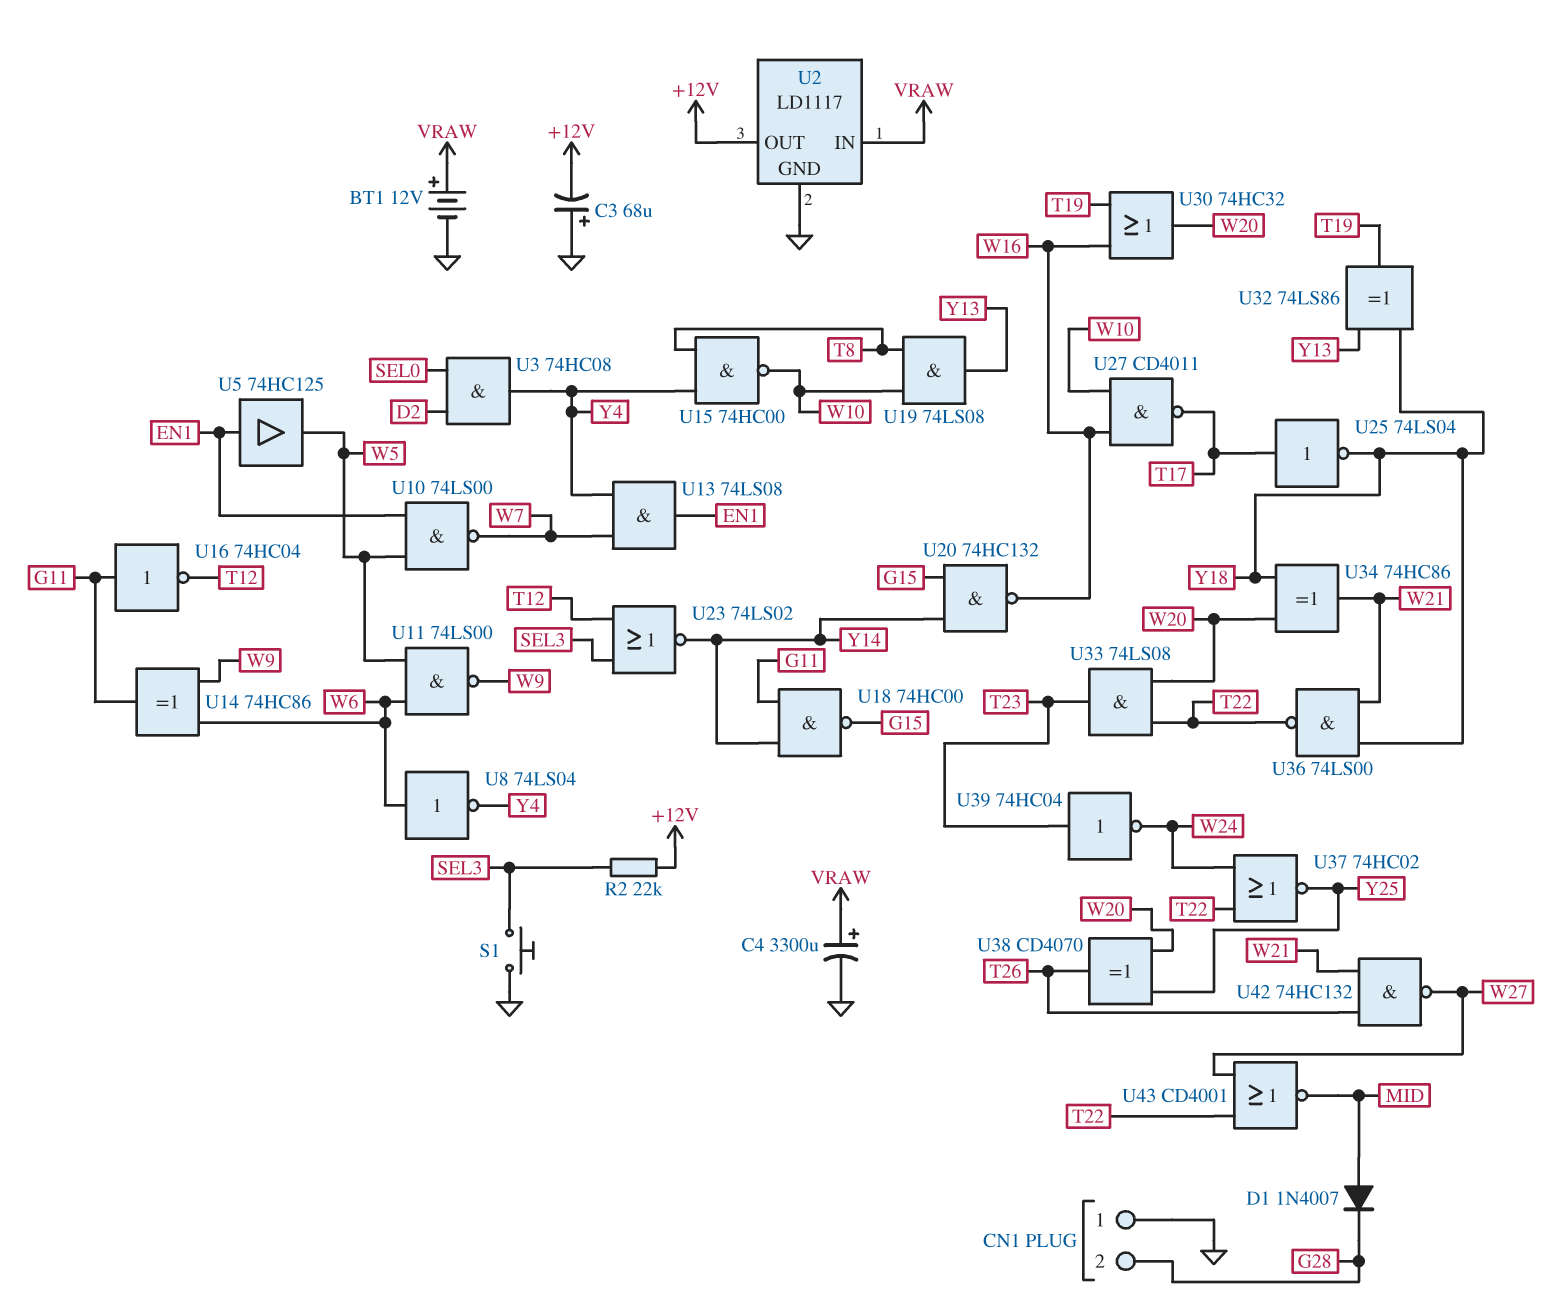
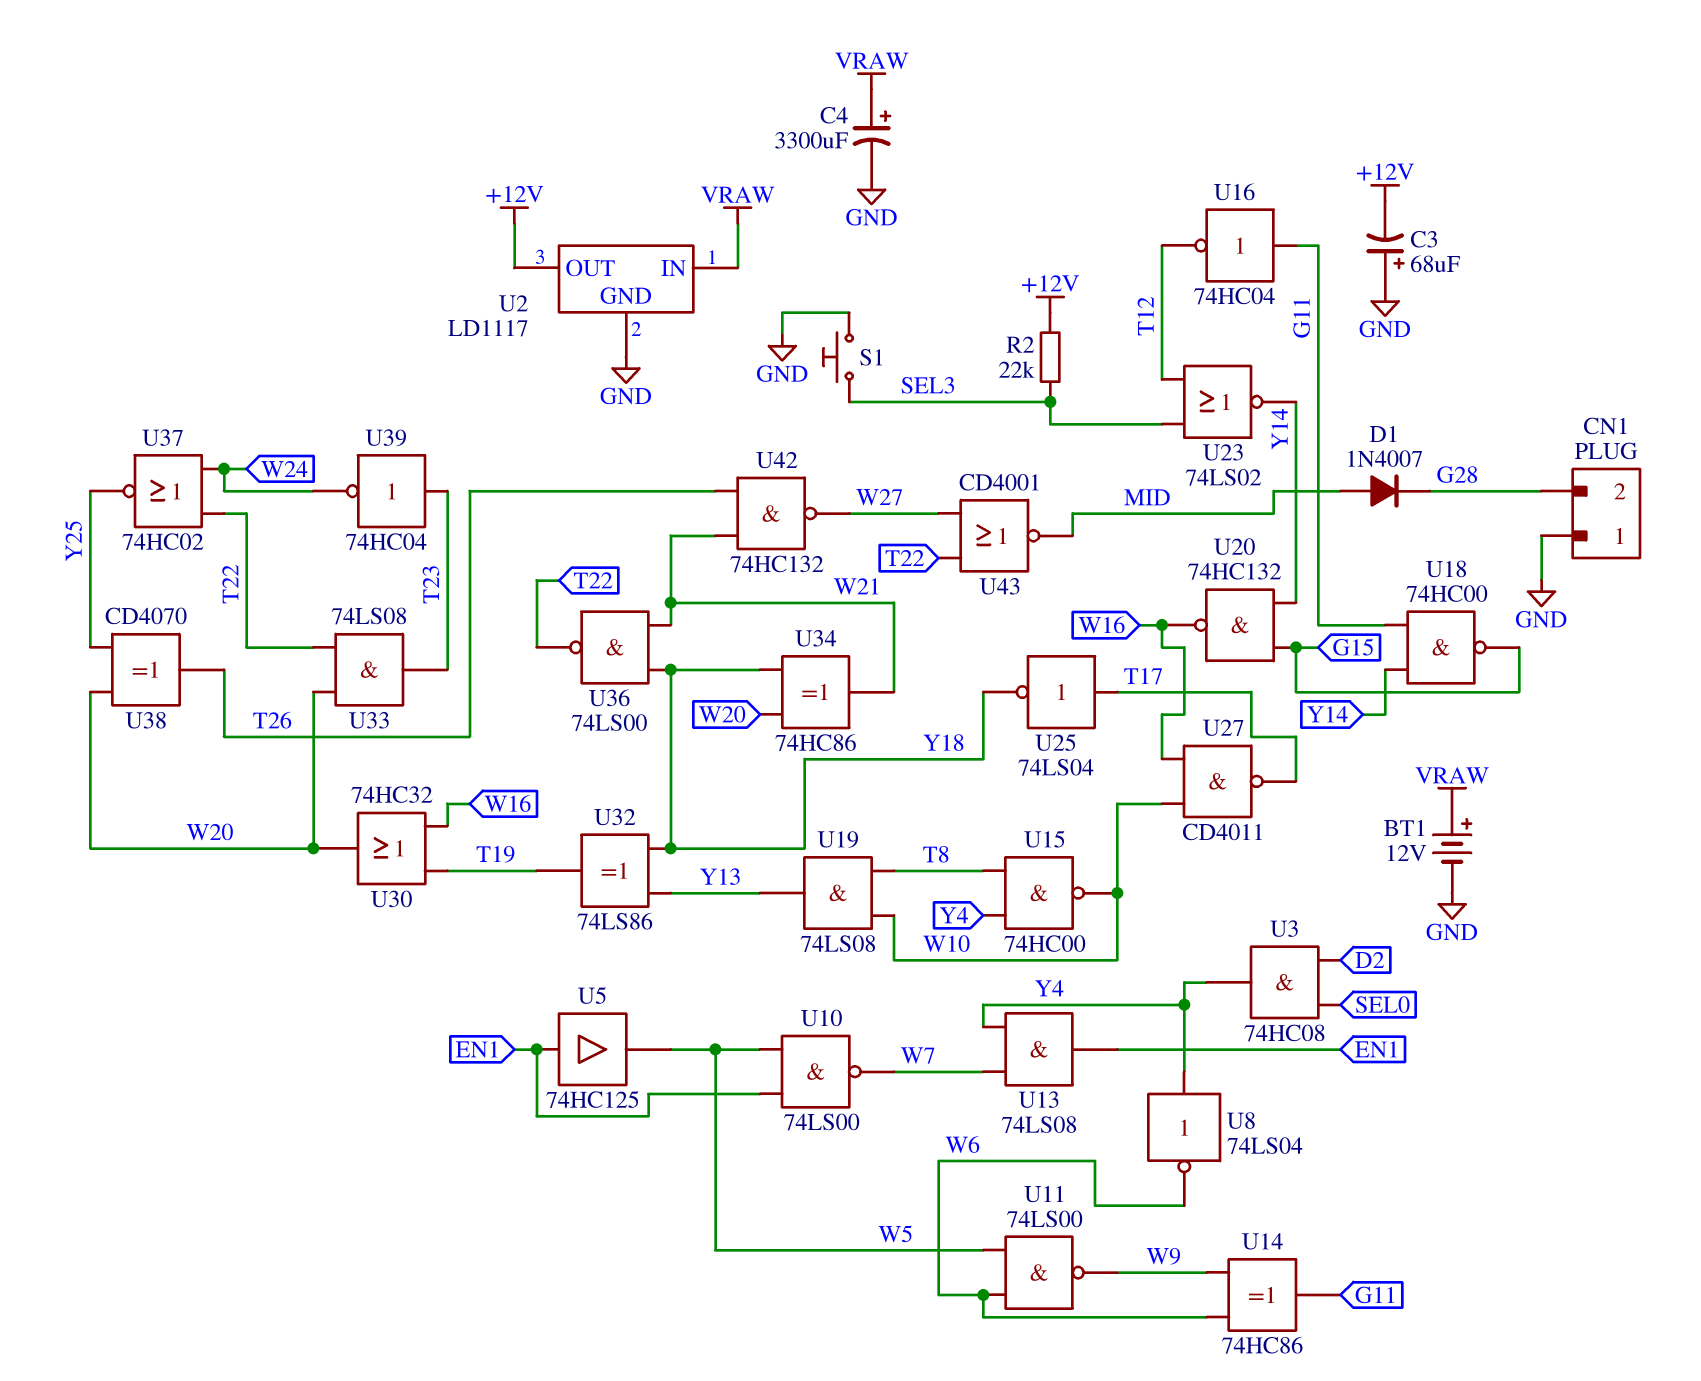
U8: NOT 74LS04 (in W6, out Y4) -> NOT 74LS04 (in Y4, out W6)

